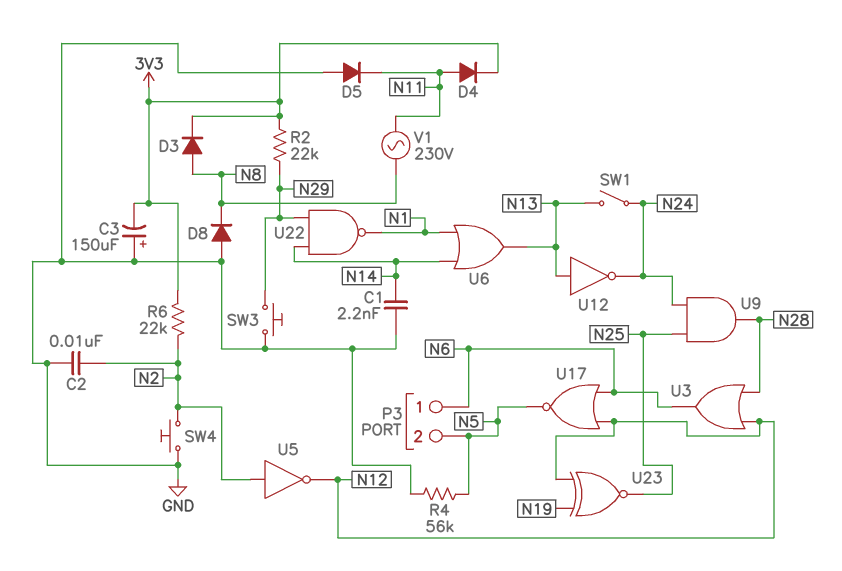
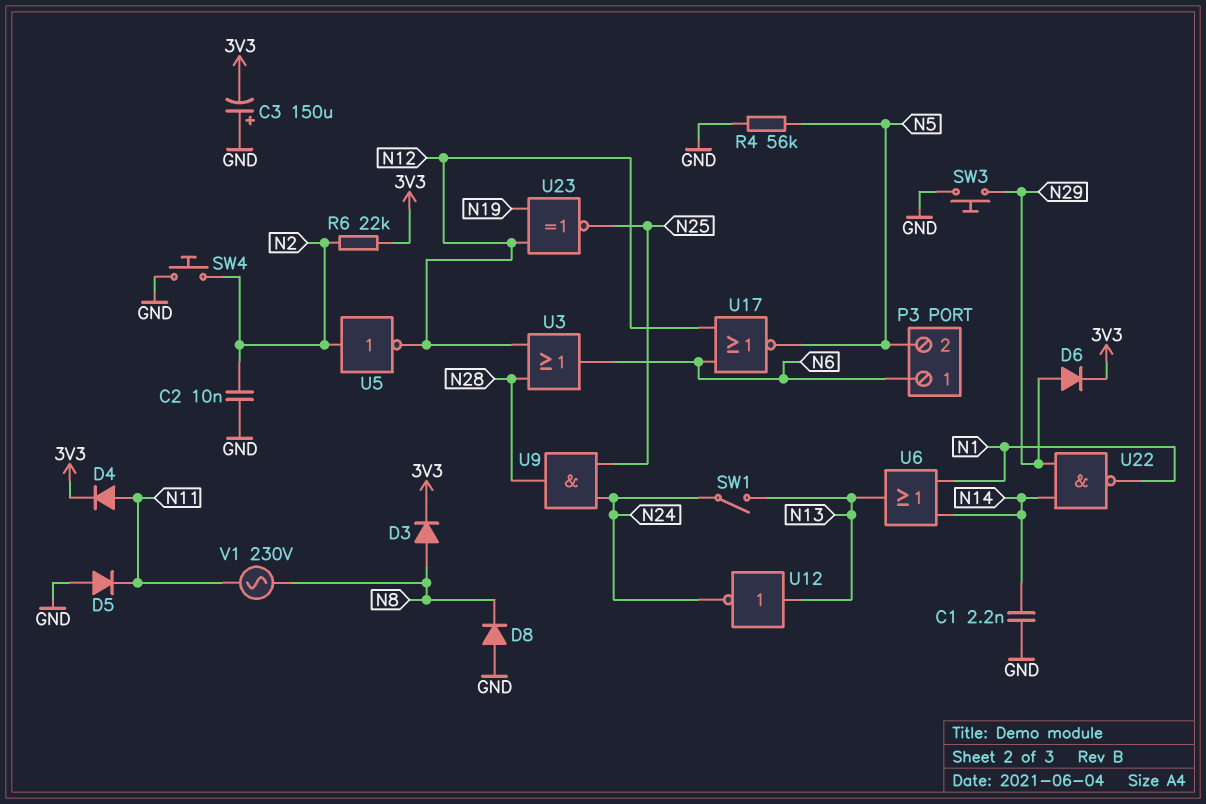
D6: none -> diode (A N29, K 3V3)
R2: 22k (3V3, N29) -> none

